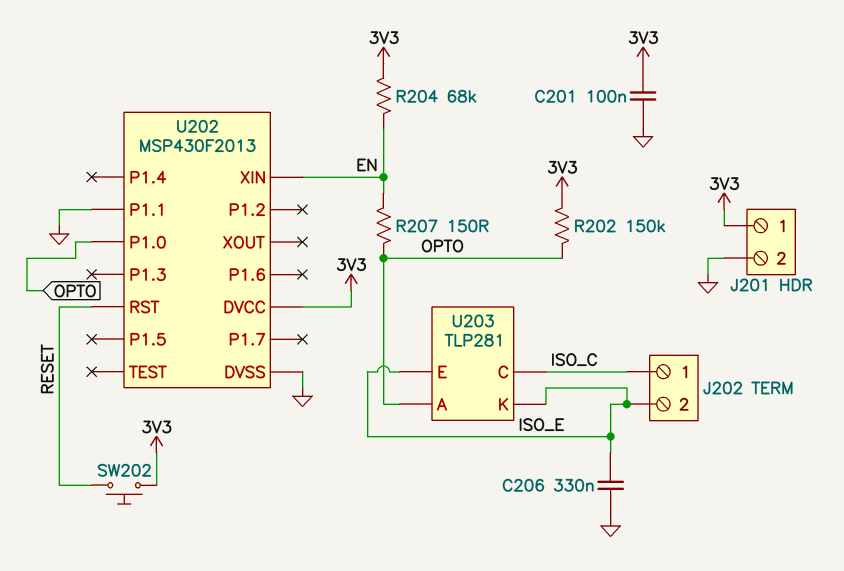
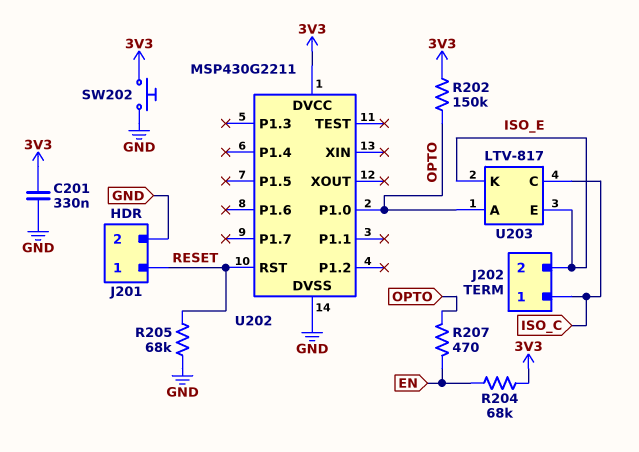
C201: 100nF (3V3, GND) -> 330nF (3V3, GND)
C206: 330nF (GND, ISO_E) -> none
J201 pin 1: 3V3 -> RESET
R205: none -> 68k (GND, RESET)
R207: 150 (EN, OPTO) -> 470 (EN, OPTO)
SW202: button (3V3, RESET) -> button (3V3, GND)
U202: MSP430F2013 -> MSP430G2211
U202 pin P1.1: GND -> none
U202 pin XIN: EN -> none
U203: TLP281 -> LTV-817

